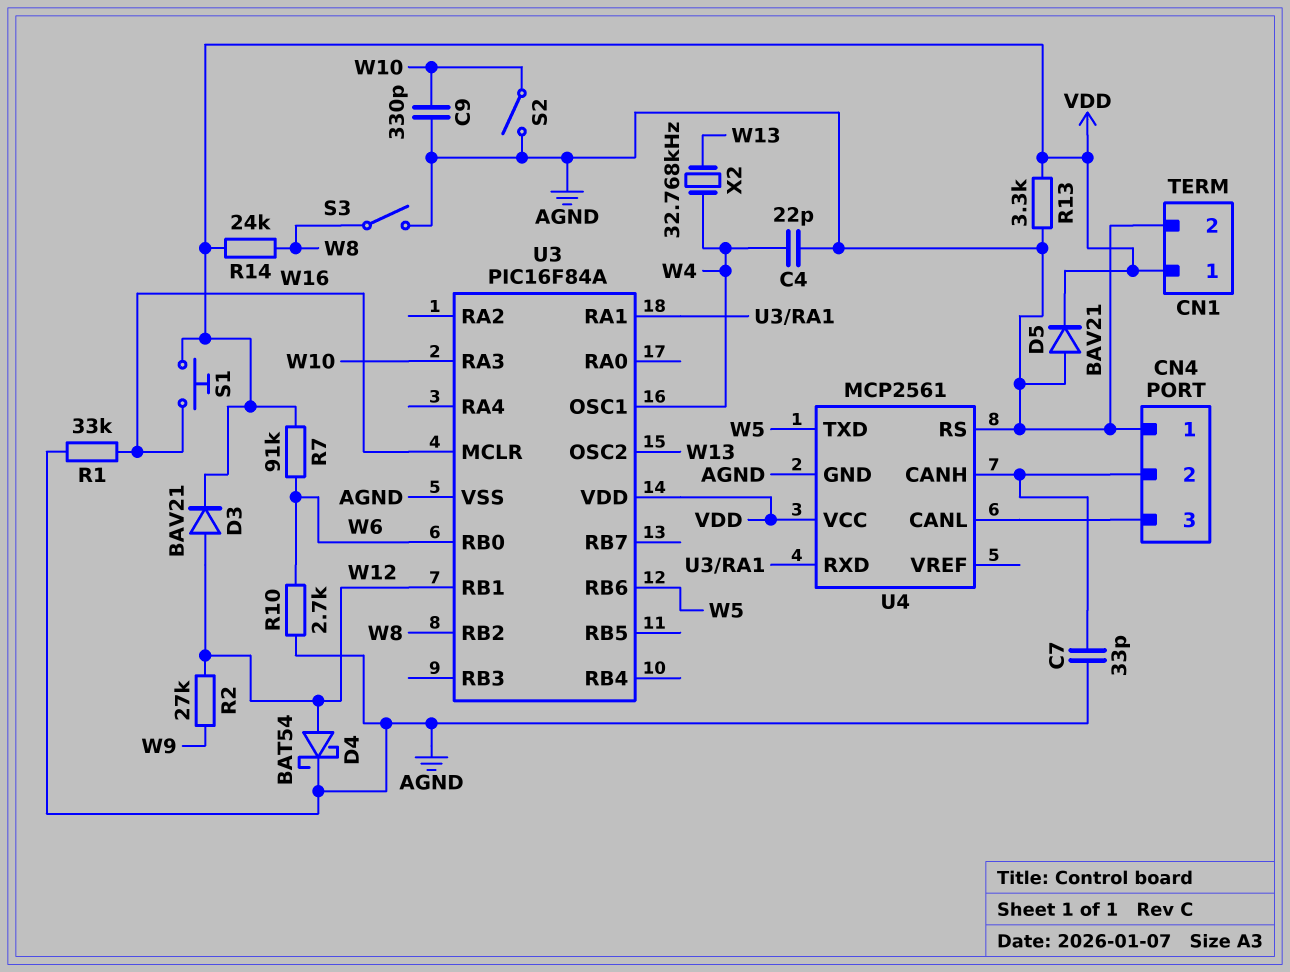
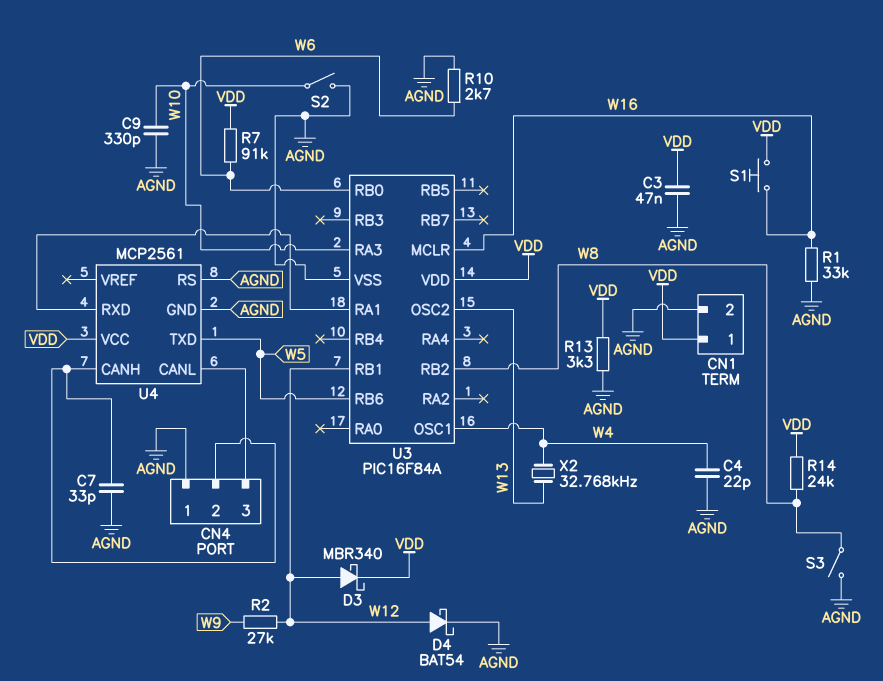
C3: none -> 47nF (AGND, VDD)
D3: diode BAV21 (A W12, K VDD) -> schottky MBR340 (A W12, K VDD)
D5: diode BAV21 (A AGND, K VDD) -> none

